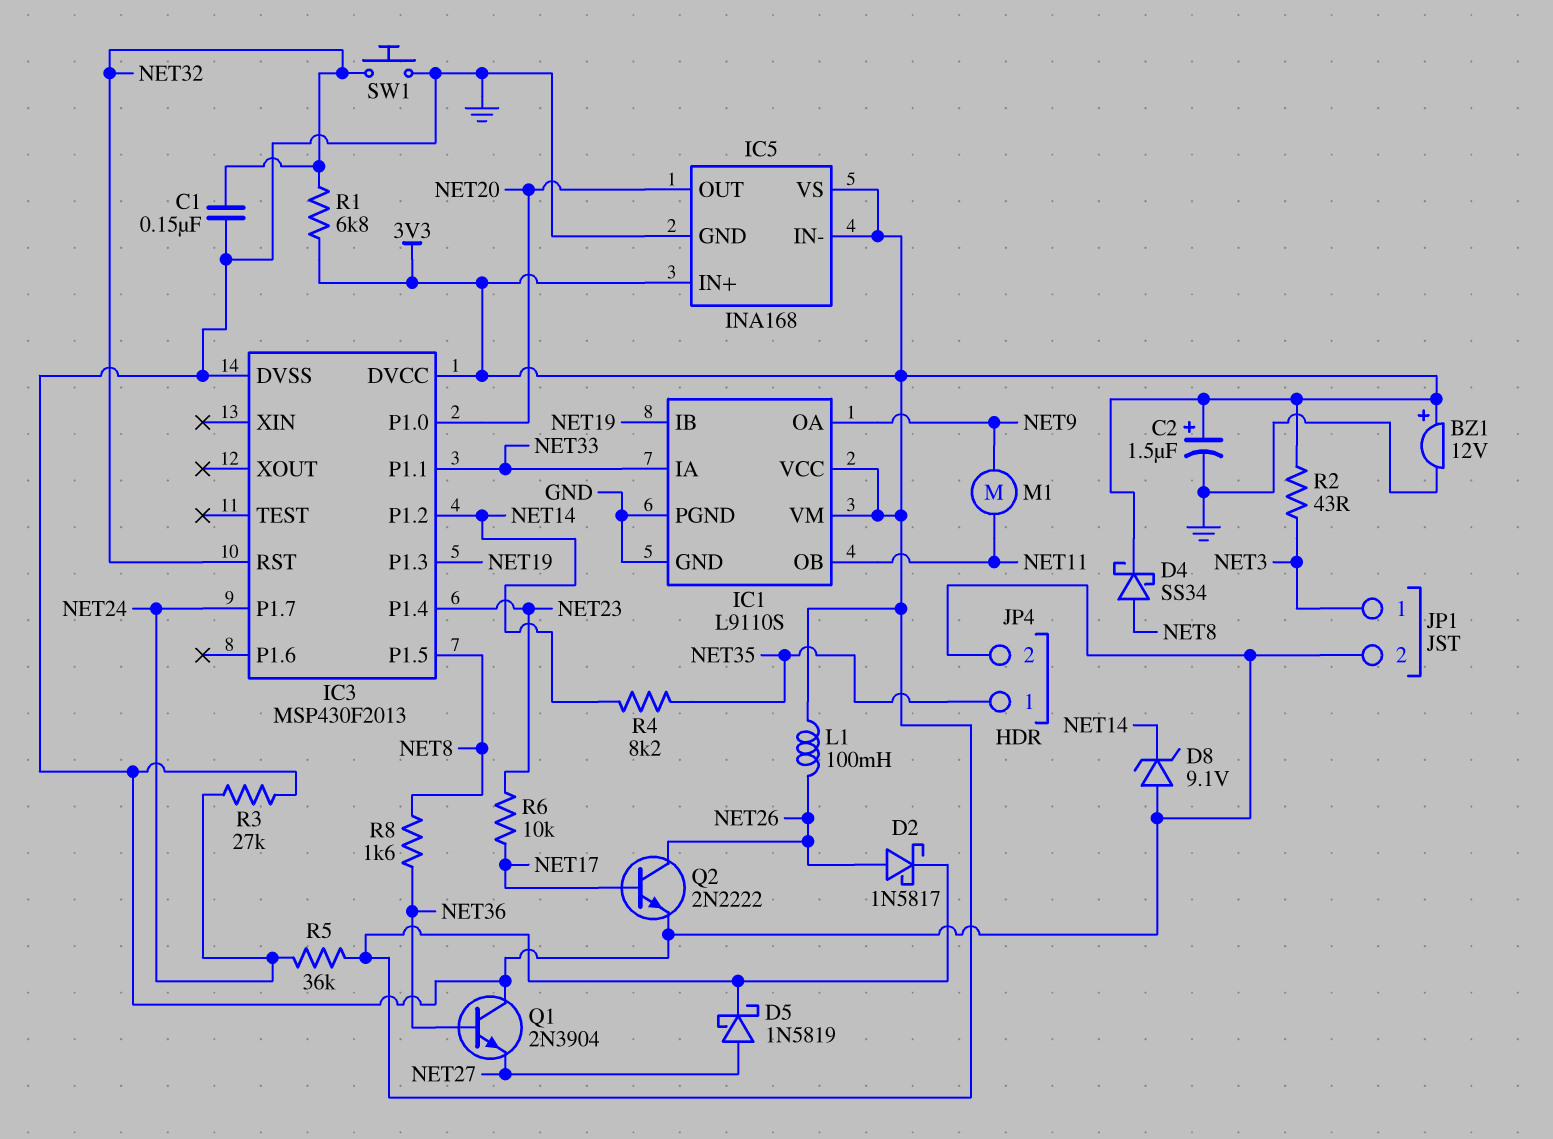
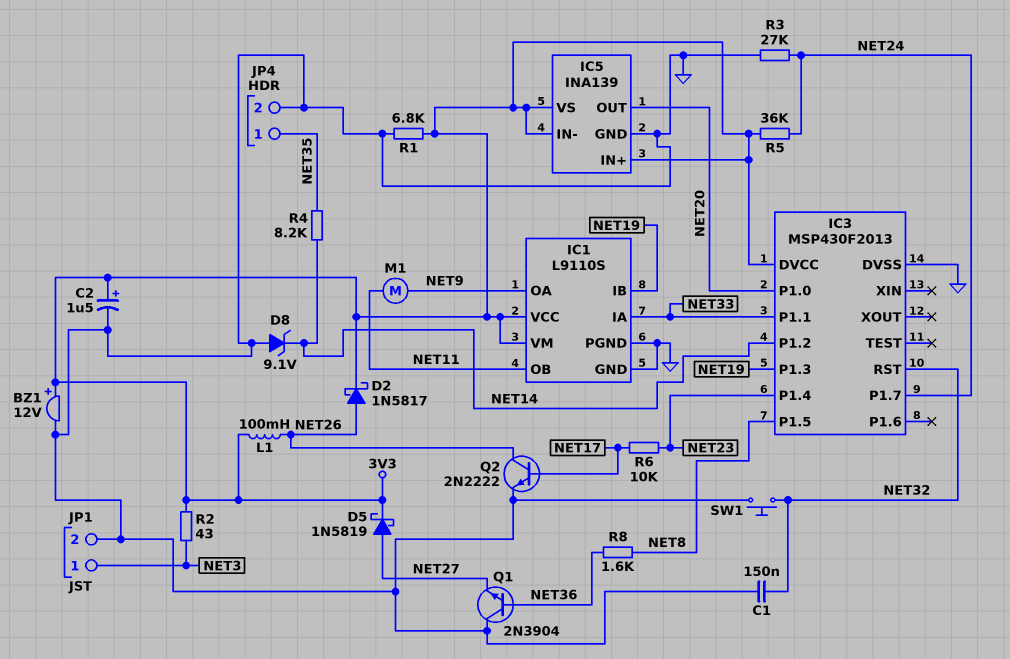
D4: schottky SS34 (A NET8, K 3V3) -> none
IC5: INA168 -> INA139
R1: 6.8k (3V3, NET32) -> 6.8k (3V3, GND)

